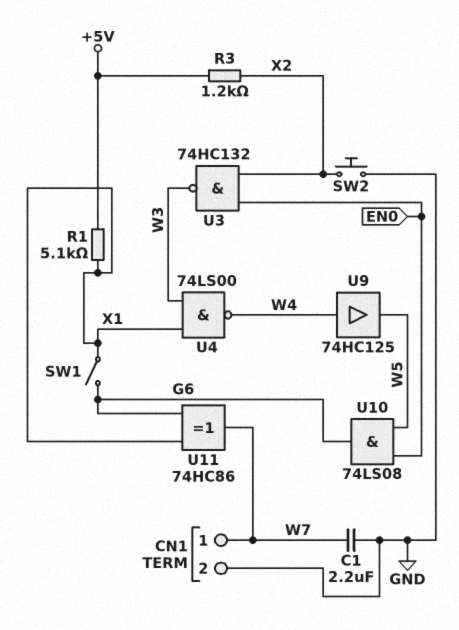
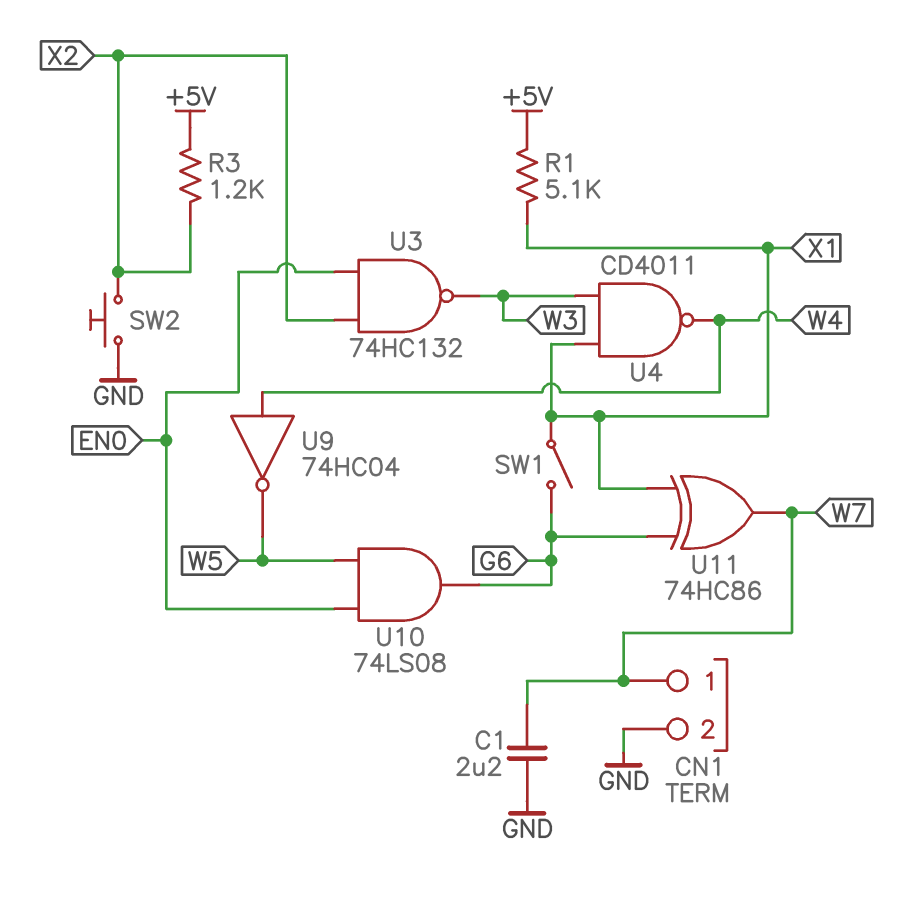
U4: NAND 74LS00 (in W3, in X1, out W4) -> NAND CD4011 (in W3, in X1, out W4)
U9: buffer 74HC125 (in W4, out W5) -> NOT 74HC04 (in W4, out W5)

